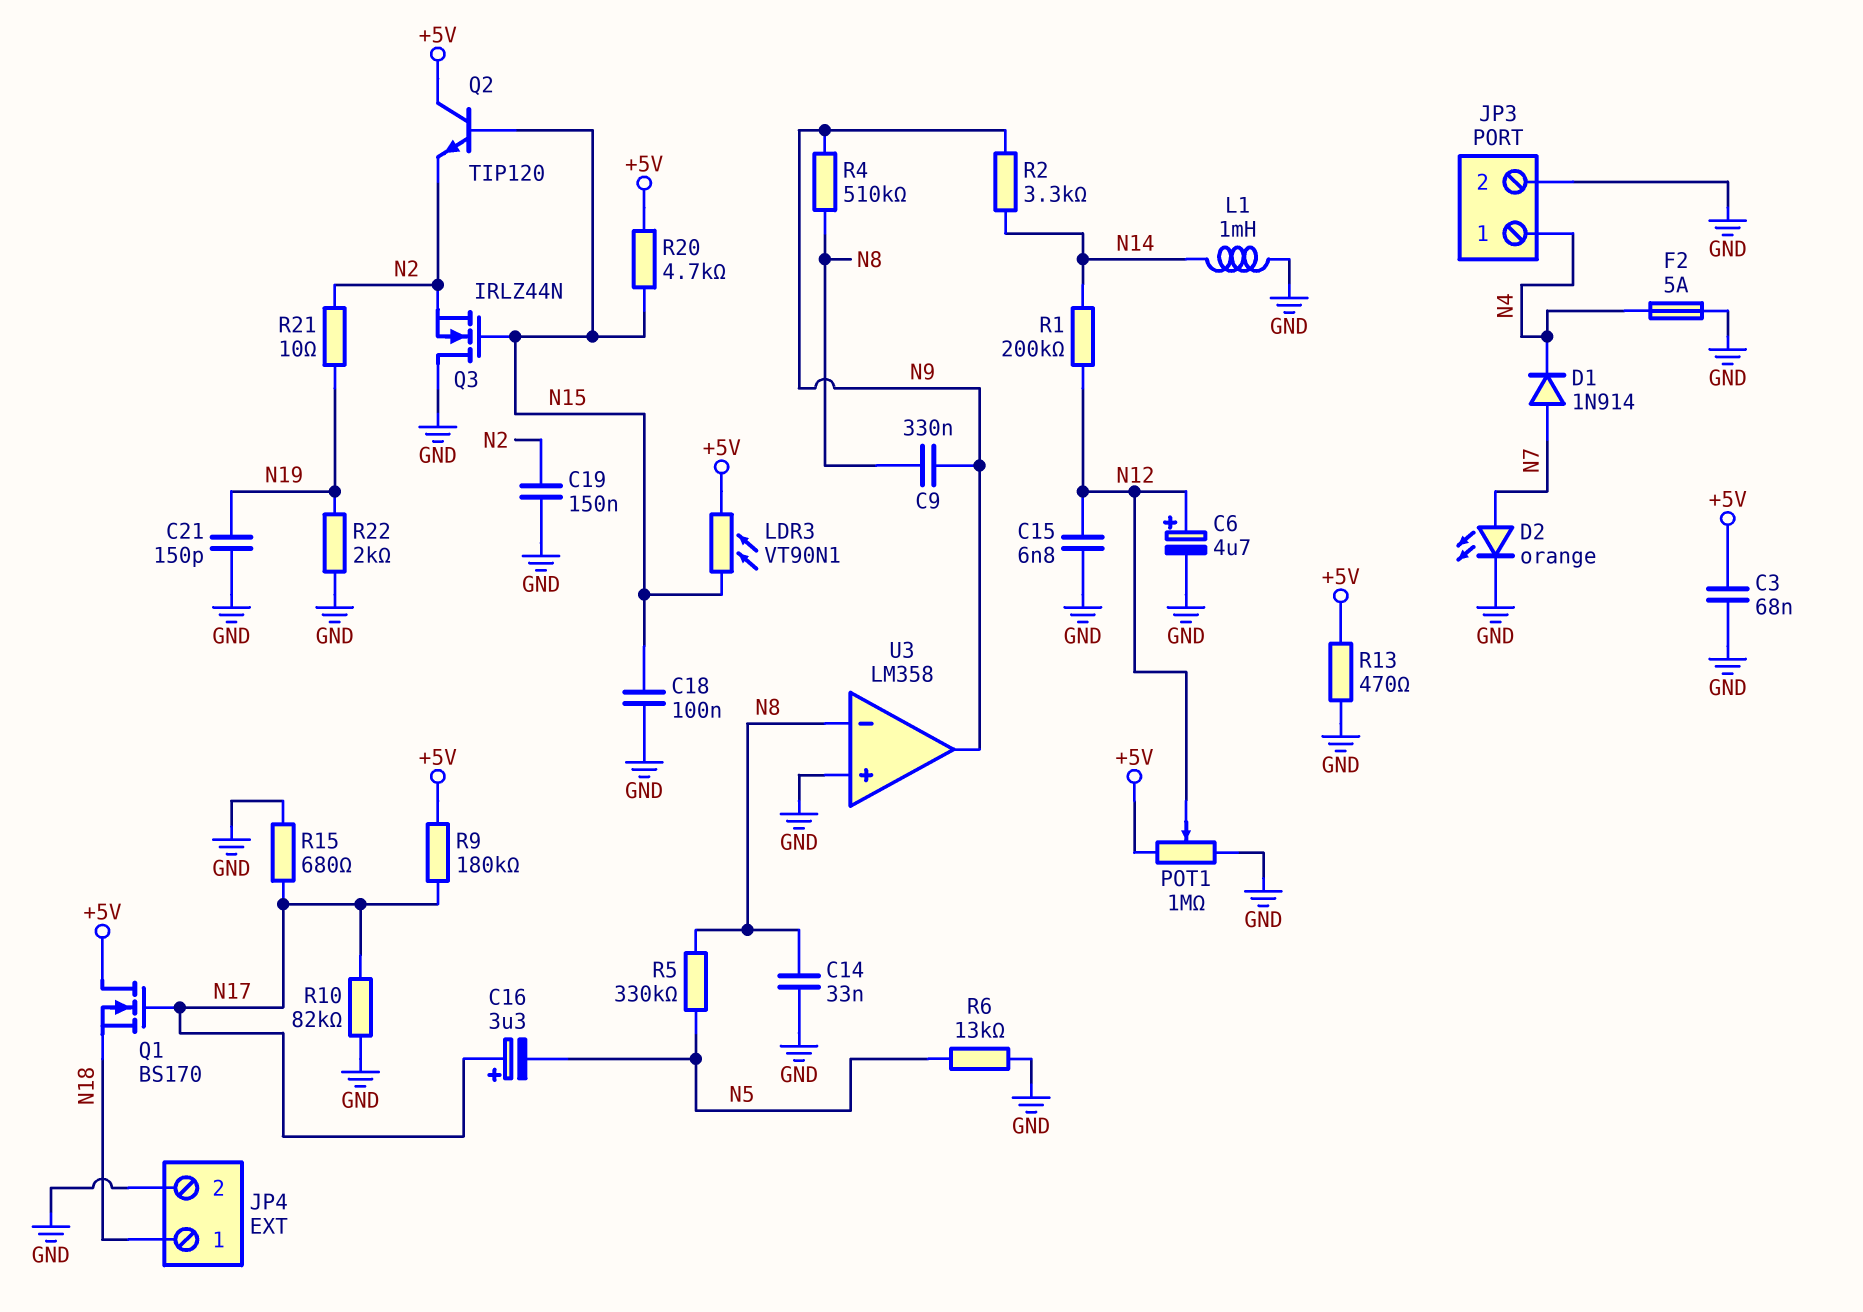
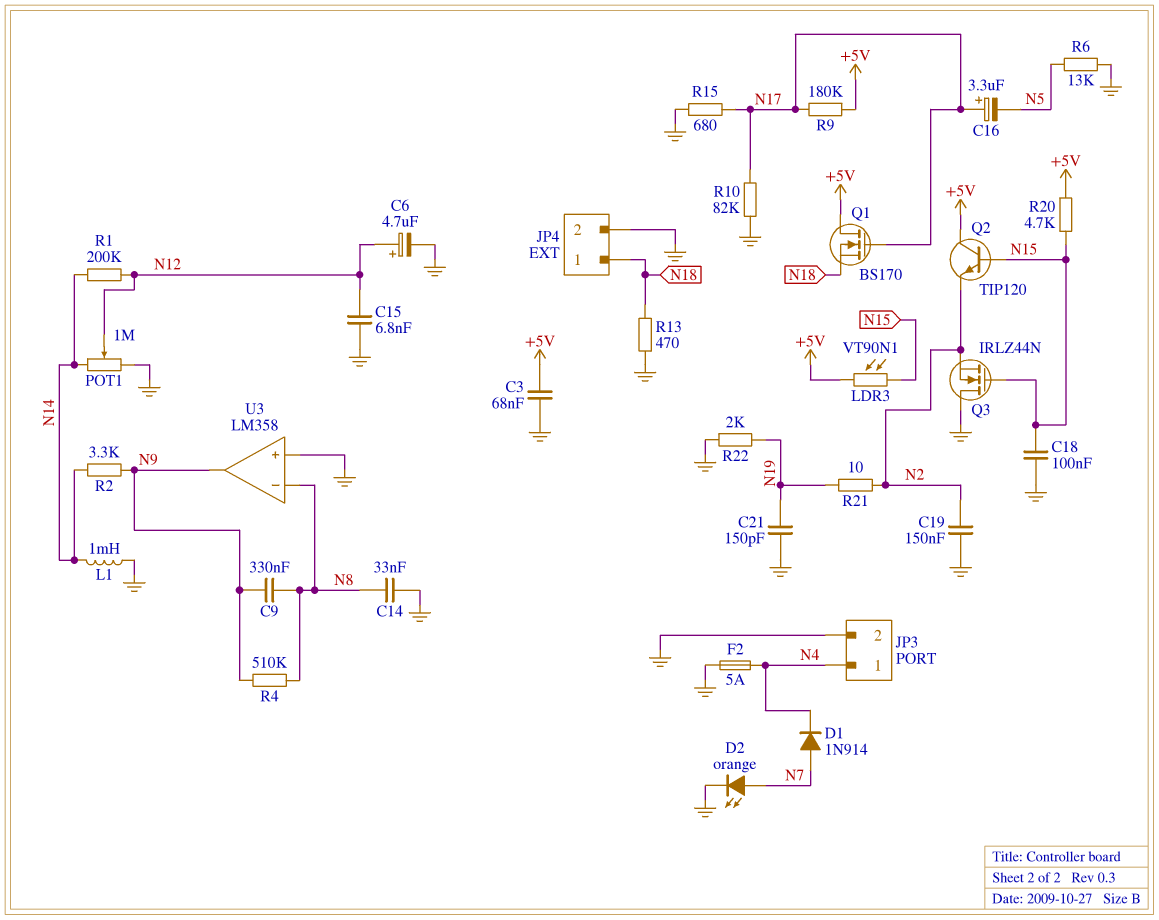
POT1: 1M (+5V, GND, wiper N12) -> 1M (GND, N14, wiper N12)
R5: 330k (N5, N8) -> none
R13: 470 (+5V, GND) -> 470 (GND, N18)

